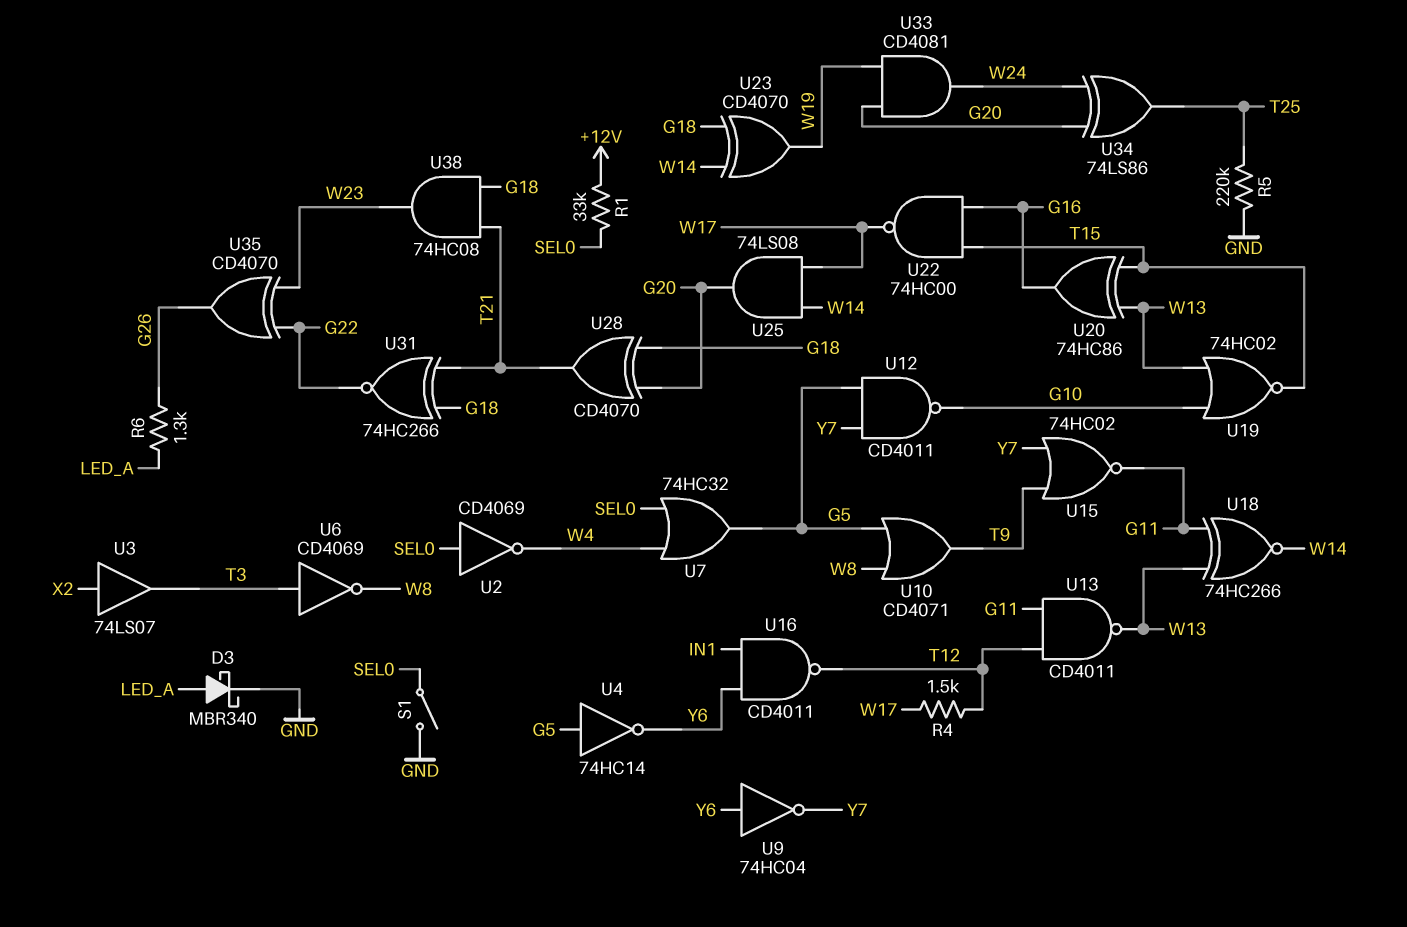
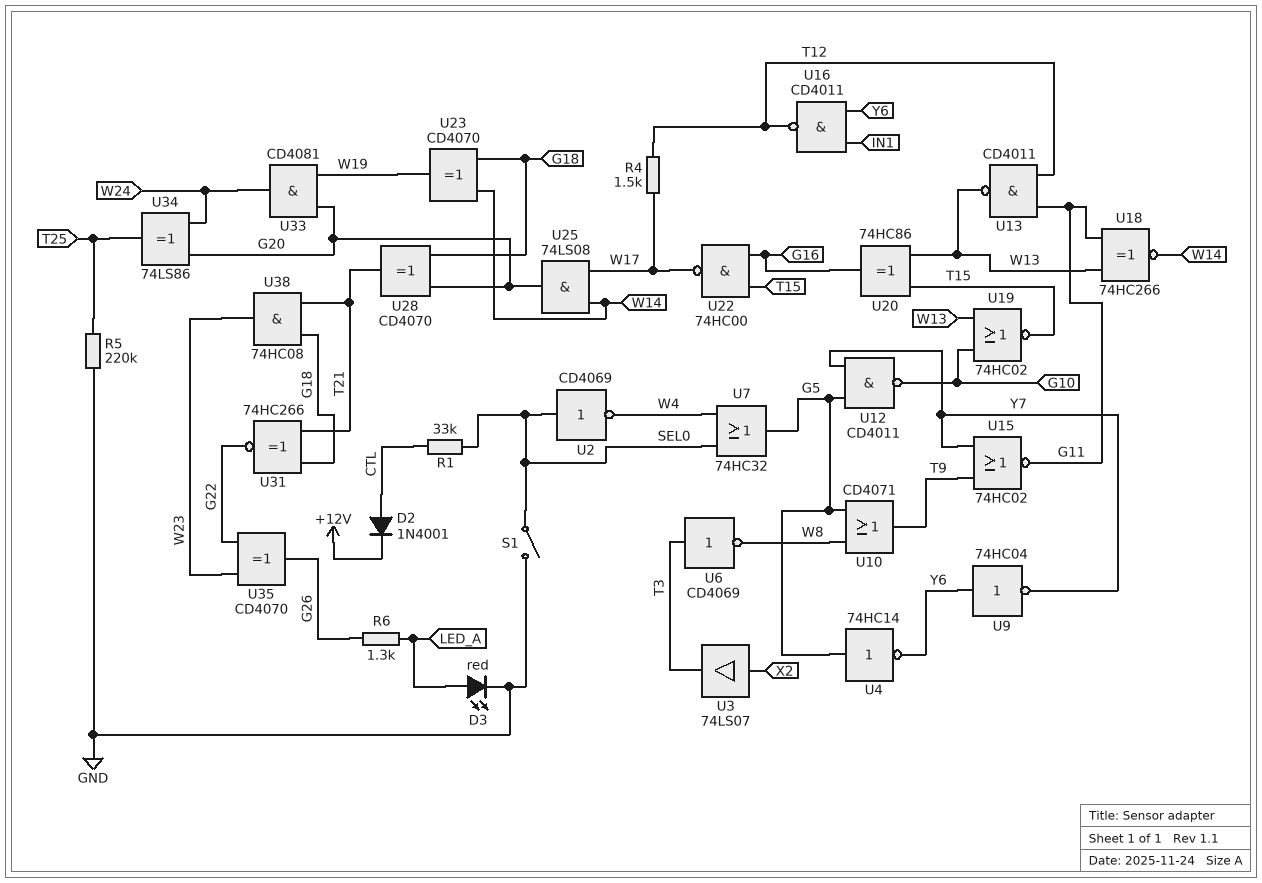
D2: none -> diode 1N4001 (A CTL, K +12V)
D3: schottky MBR340 (A LED_A, K GND) -> LED red (A LED_A, K GND)
R1: 33k (+12V, SEL0) -> 33k (CTL, SEL0)

